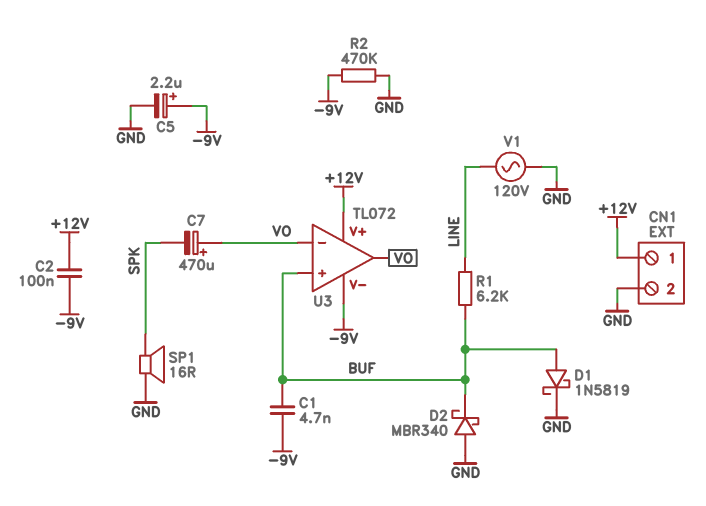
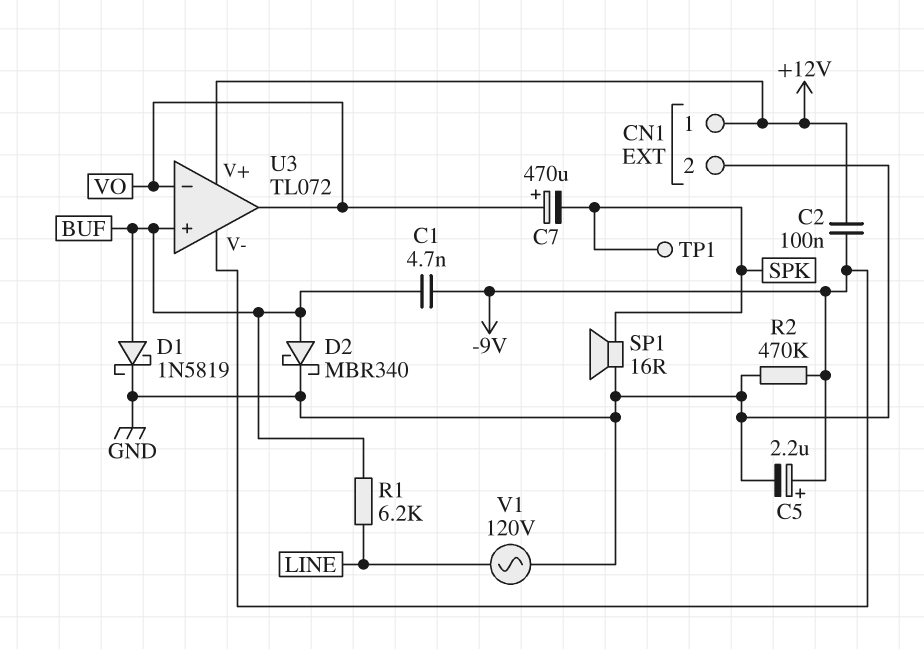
D2: schottky MBR340 (A GND, K BUF) -> schottky MBR340 (A BUF, K GND)
TP1: none -> test point (SPK)

